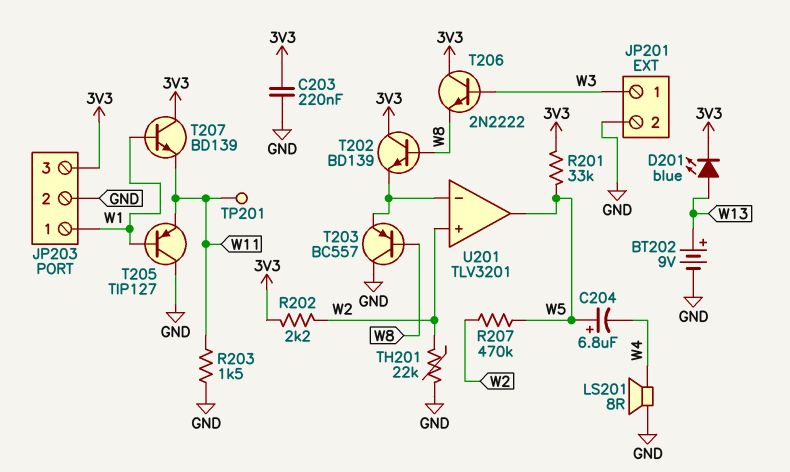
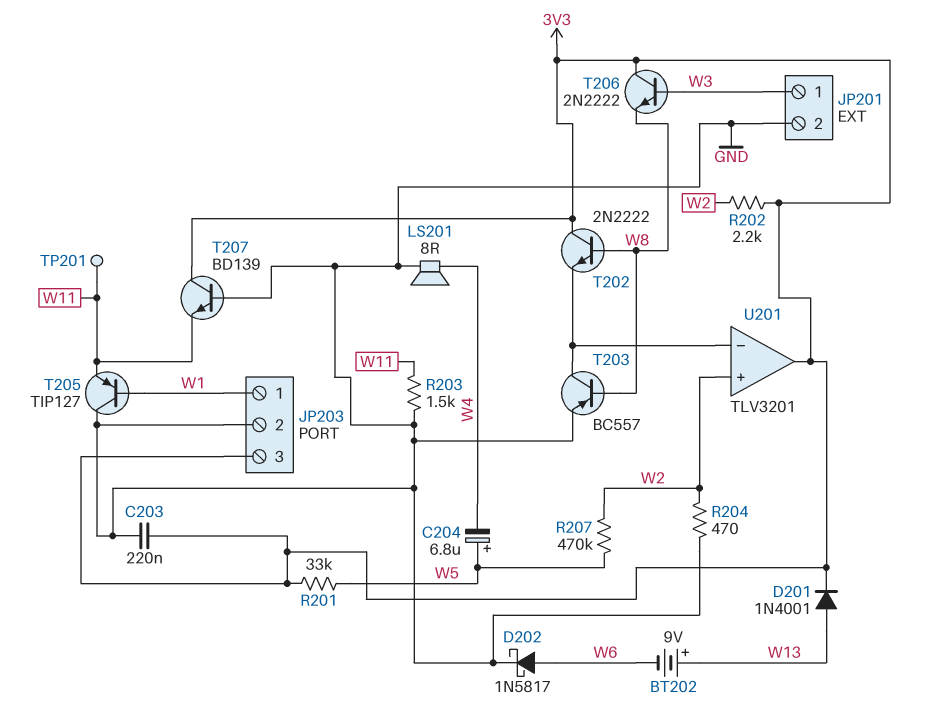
BT202: 9V (plus W13, minus GND) -> 9V (plus W13, minus W6)
D201: LED blue (A W13, K 3V3) -> diode 1N4001 (A W13, K 3V3)
D202: none -> schottky 1N5817 (A W6, K GND)
R204: none -> 470 (GND, W2)
T202: NPN BD139 (B W8, C 3V3, E U201/in-) -> NPN 2N2222 (B W8, C 3V3, E U201/in-)
T203: PNP BC557 (B W8, C GND, E U201/in-) -> PNP BC557 (B W8, C U201/in-, E GND)
T207: NPN BD139 (B W1, C 3V3, E W11) -> NPN BD139 (B GND, C 3V3, E W11)
TH201: 22k (GND, W2) -> none
U201 pin out: W5 -> 3V3

